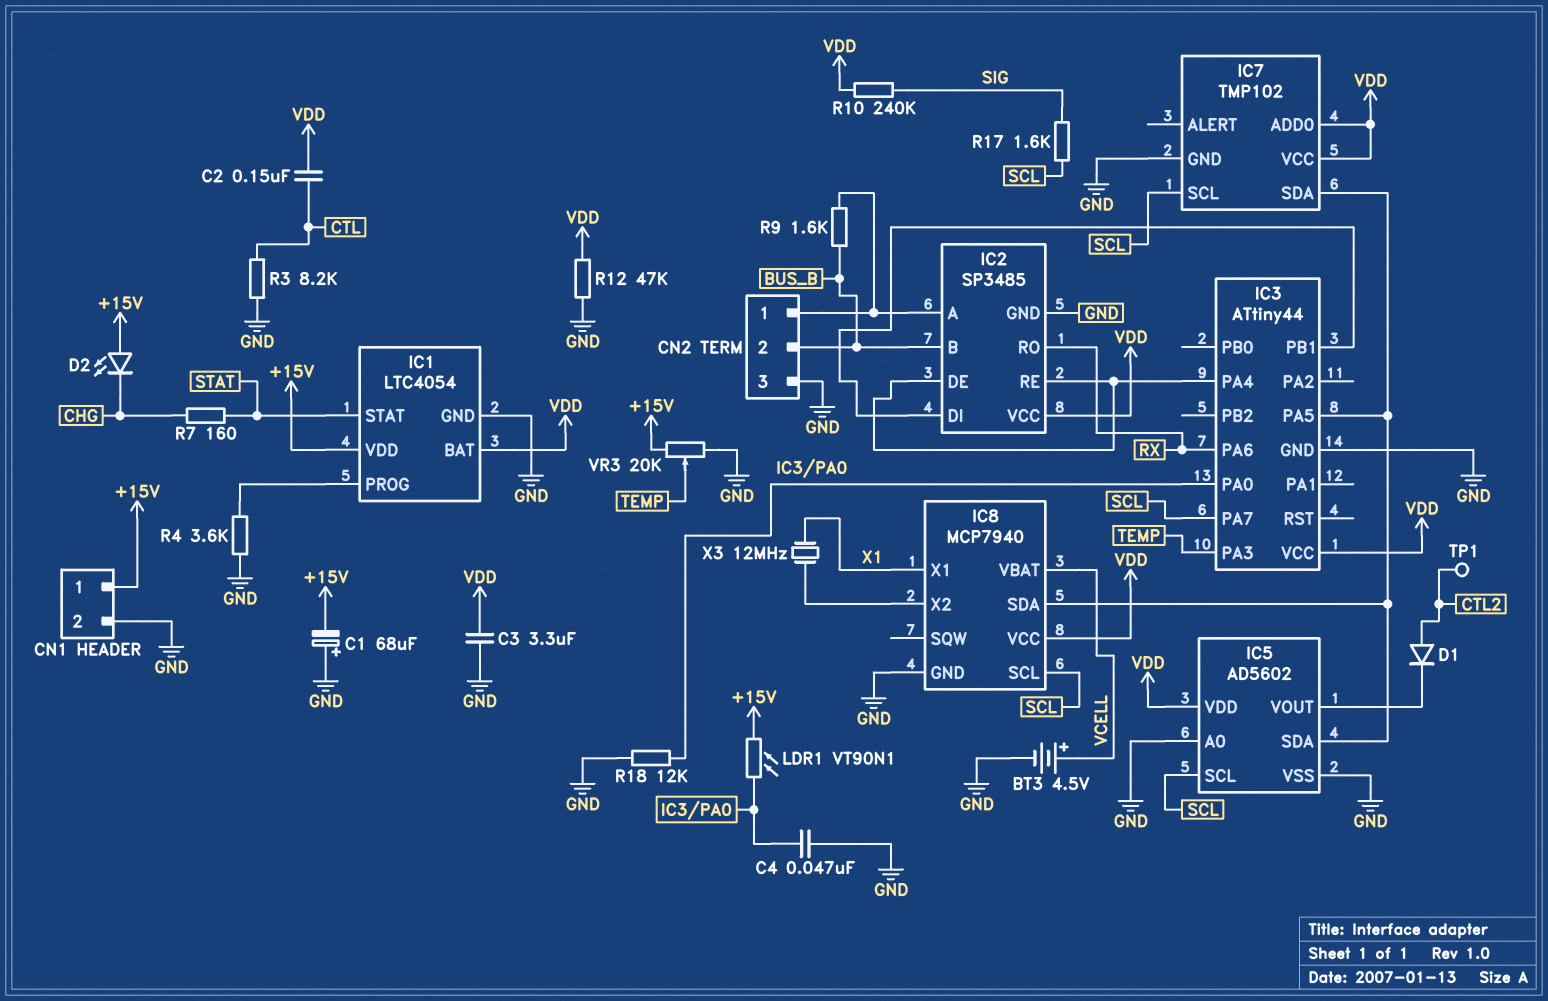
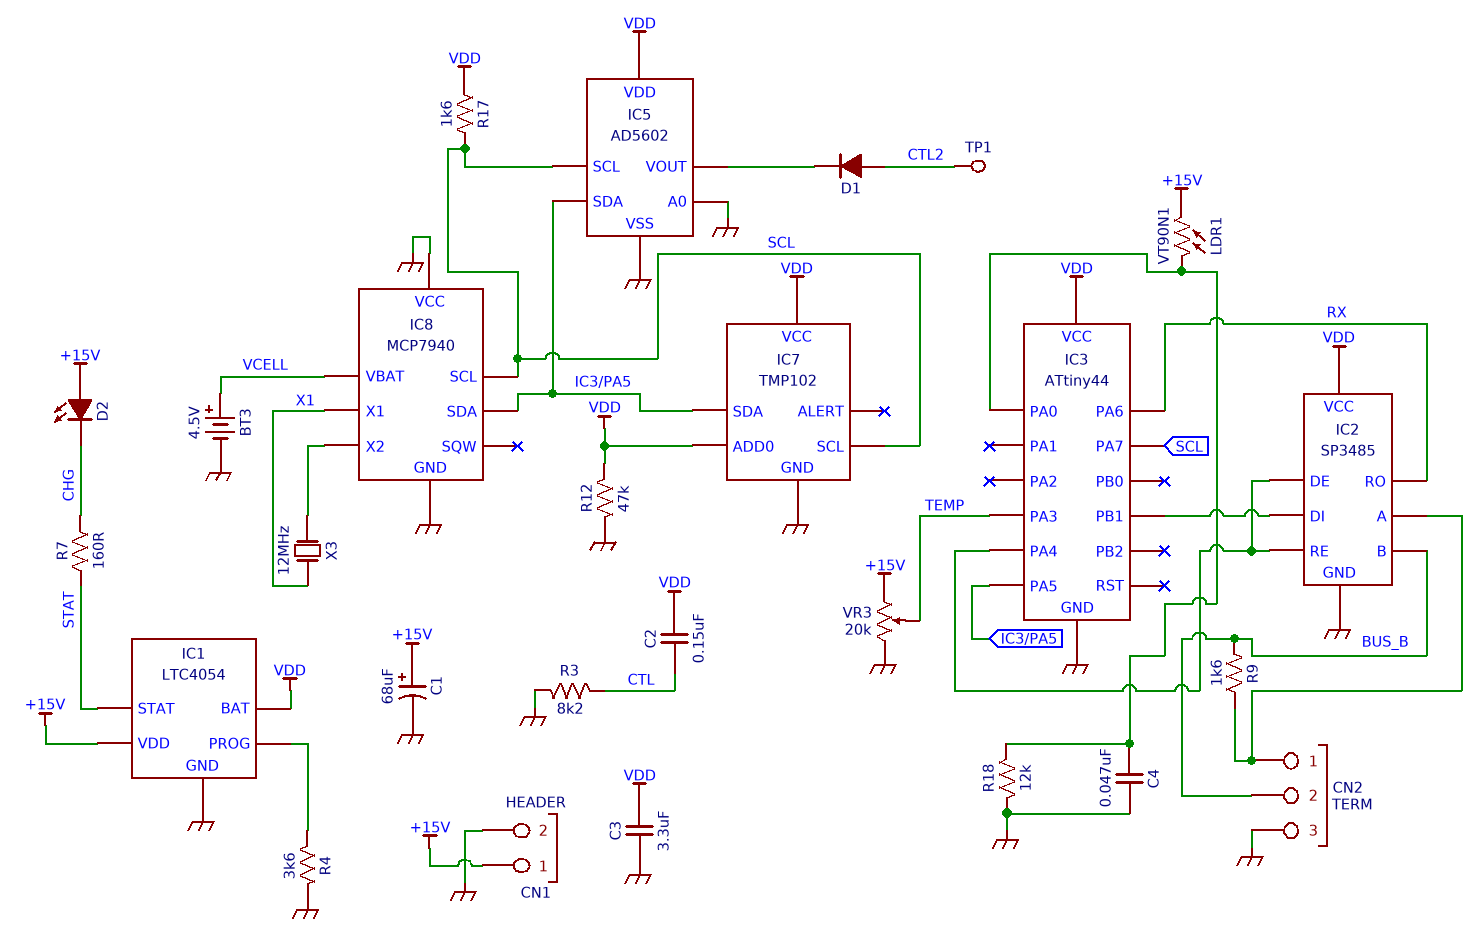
C1: 68uF (plus GND, minus +15V) -> 68uF (plus +15V, minus GND)
IC8 pin VCC: VDD -> GND
R10: 240k (SIG, VDD) -> none
R17: 1.6k (SCL, SIG) -> 1.6k (SCL, VDD)

